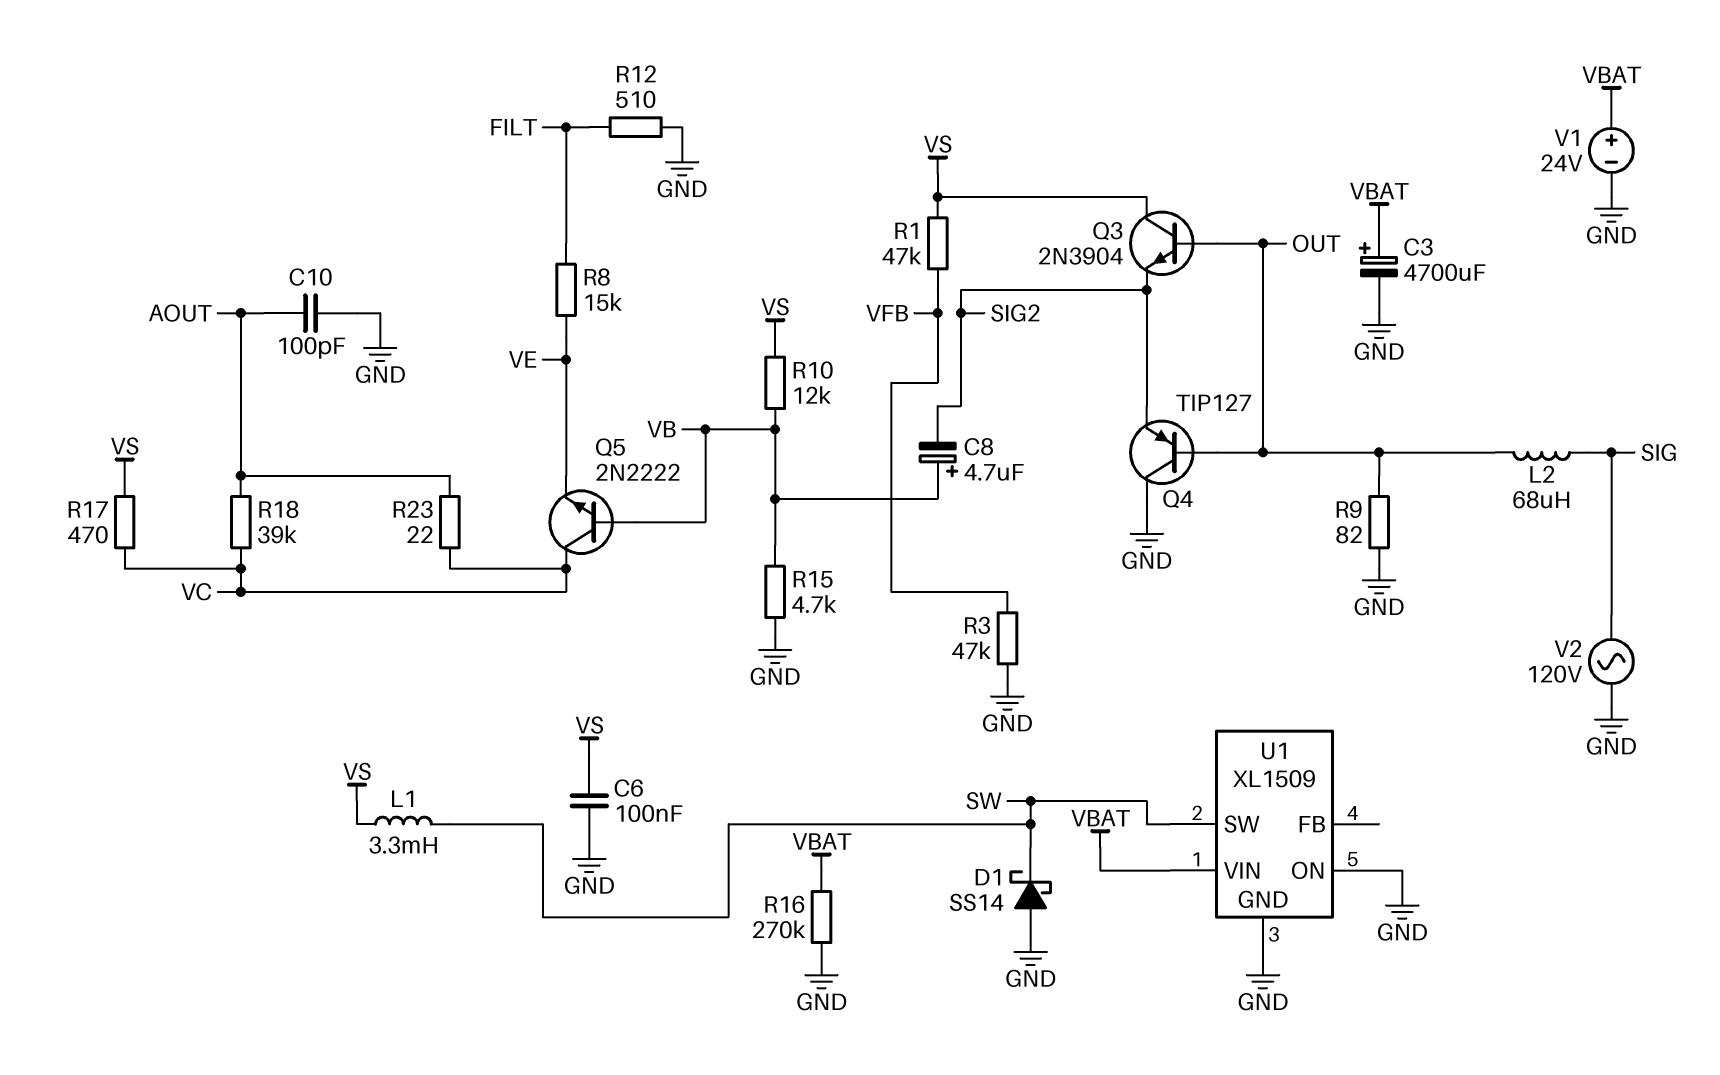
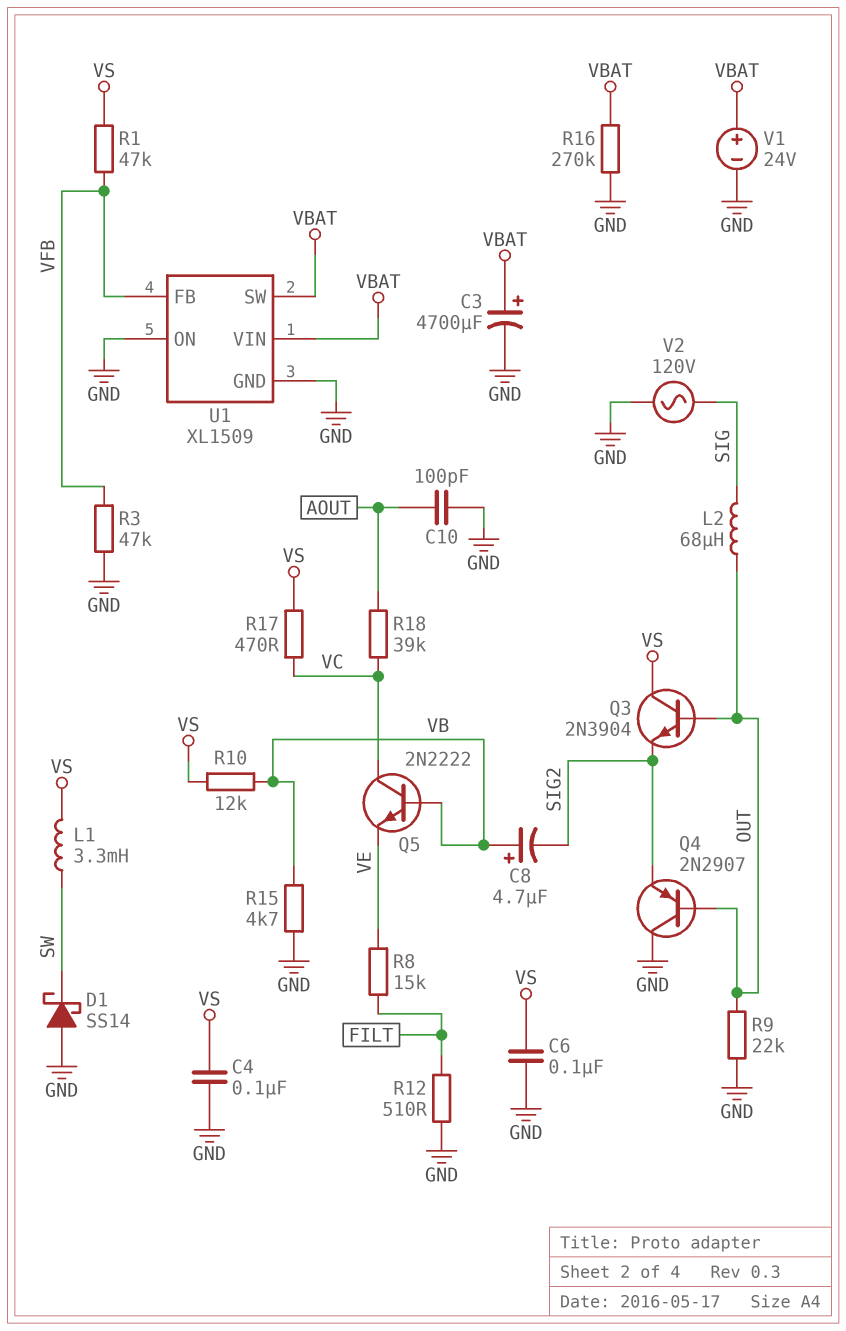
C4: none -> 100nF (GND, VS)
Q4: PNP TIP127 (B OUT, C GND, E SIG2) -> PNP 2N2907 (B OUT, C GND, E SIG2)
R9: 82 (GND, OUT) -> 22k (GND, OUT)
R23: 22 (AOUT, VC) -> none
U1 pin FB: none -> VFB
U1 pin SW: SW -> VBAT

